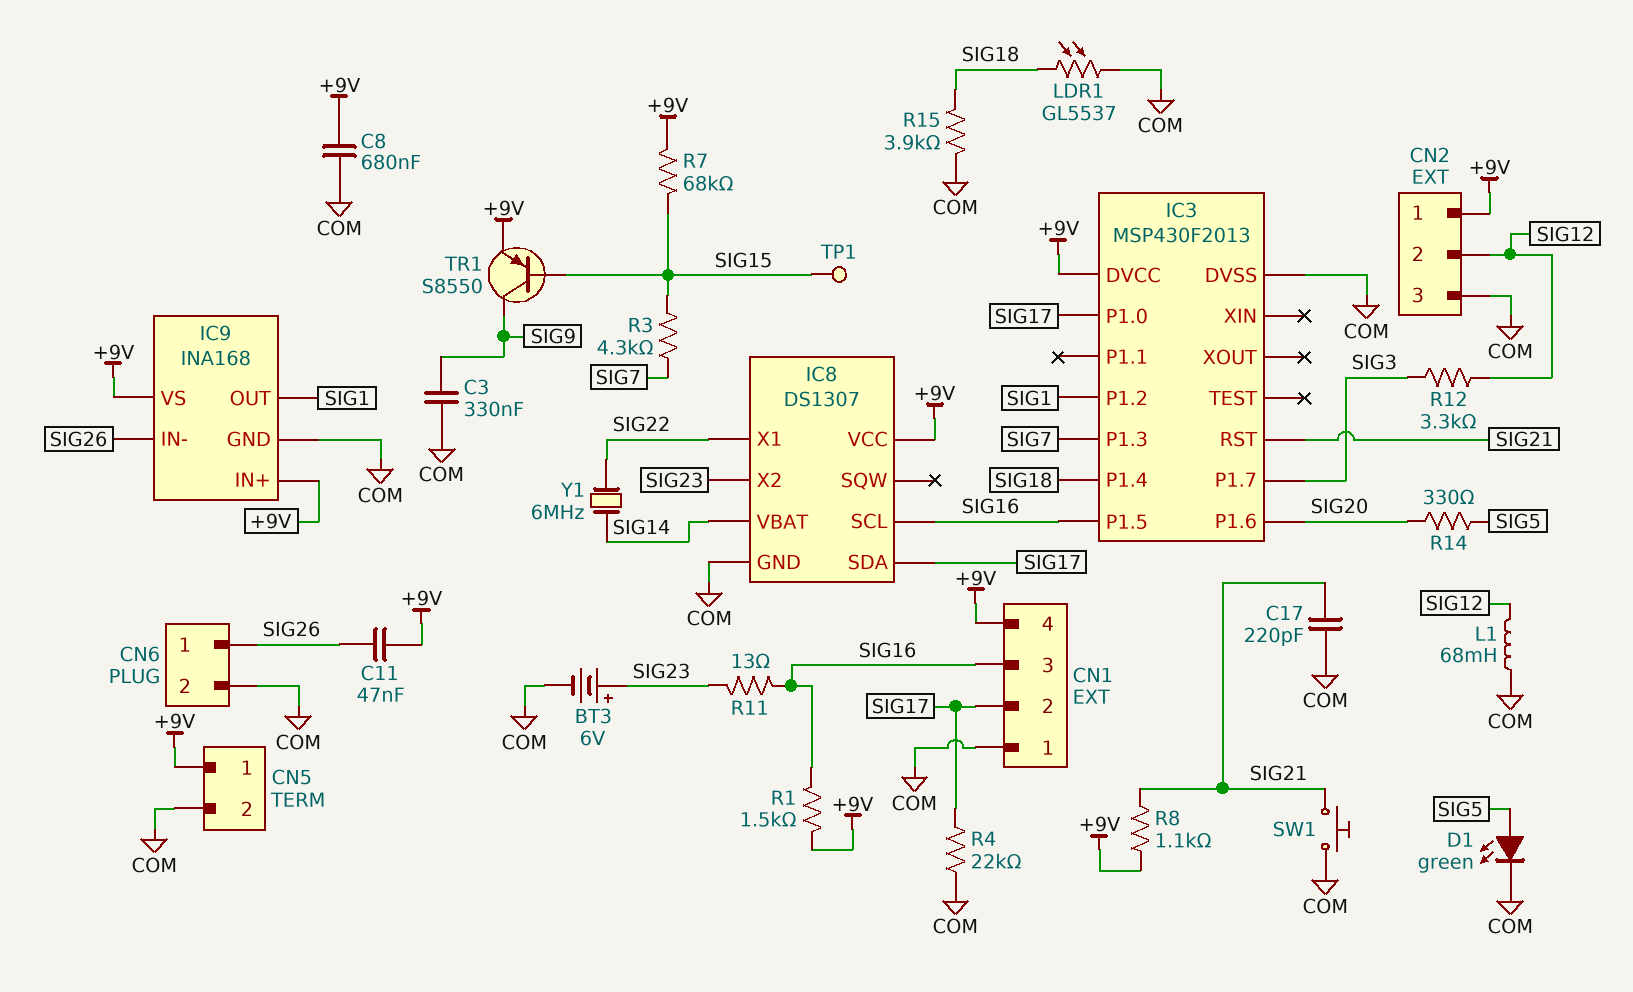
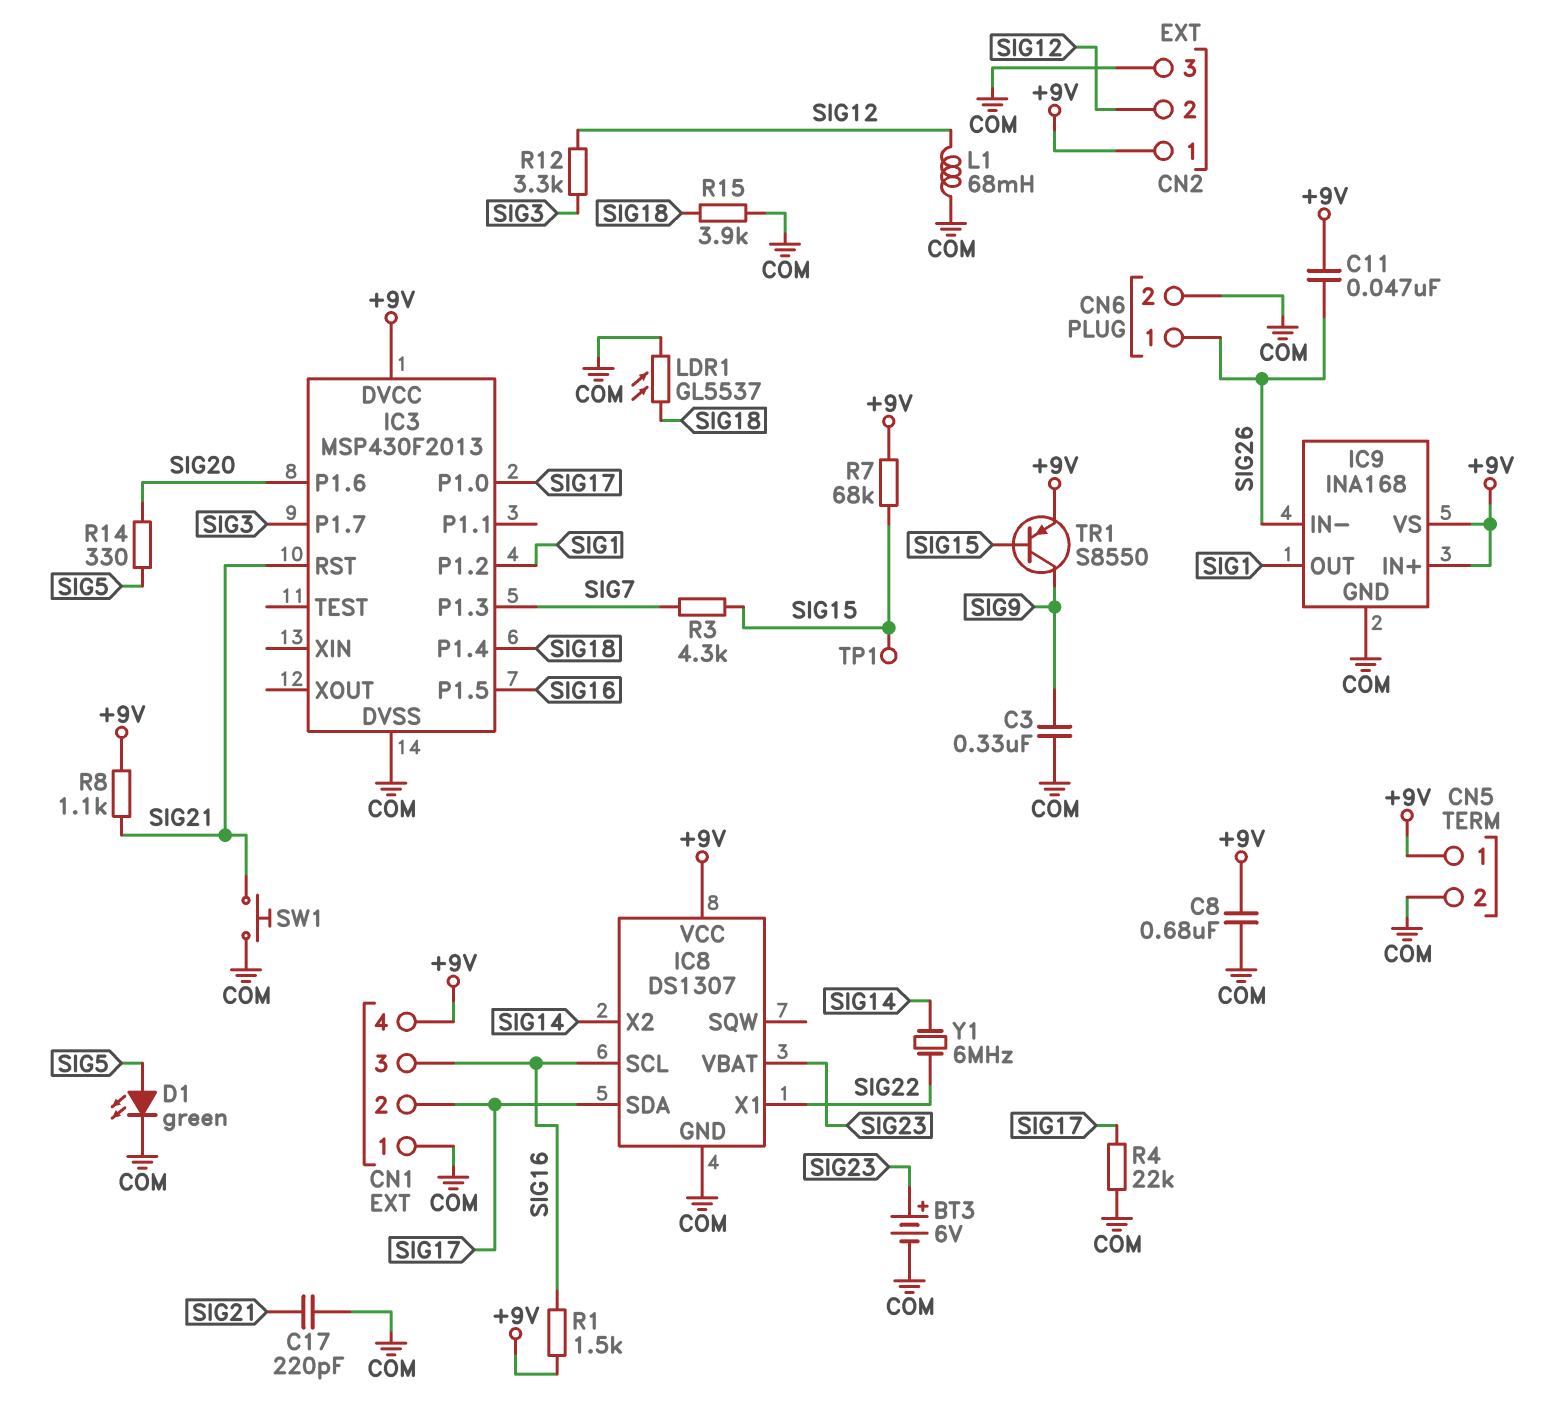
IC8 pin VBAT: SIG14 -> SIG23
IC8 pin X2: SIG23 -> SIG14
R11: 13 (SIG16, SIG23) -> none

